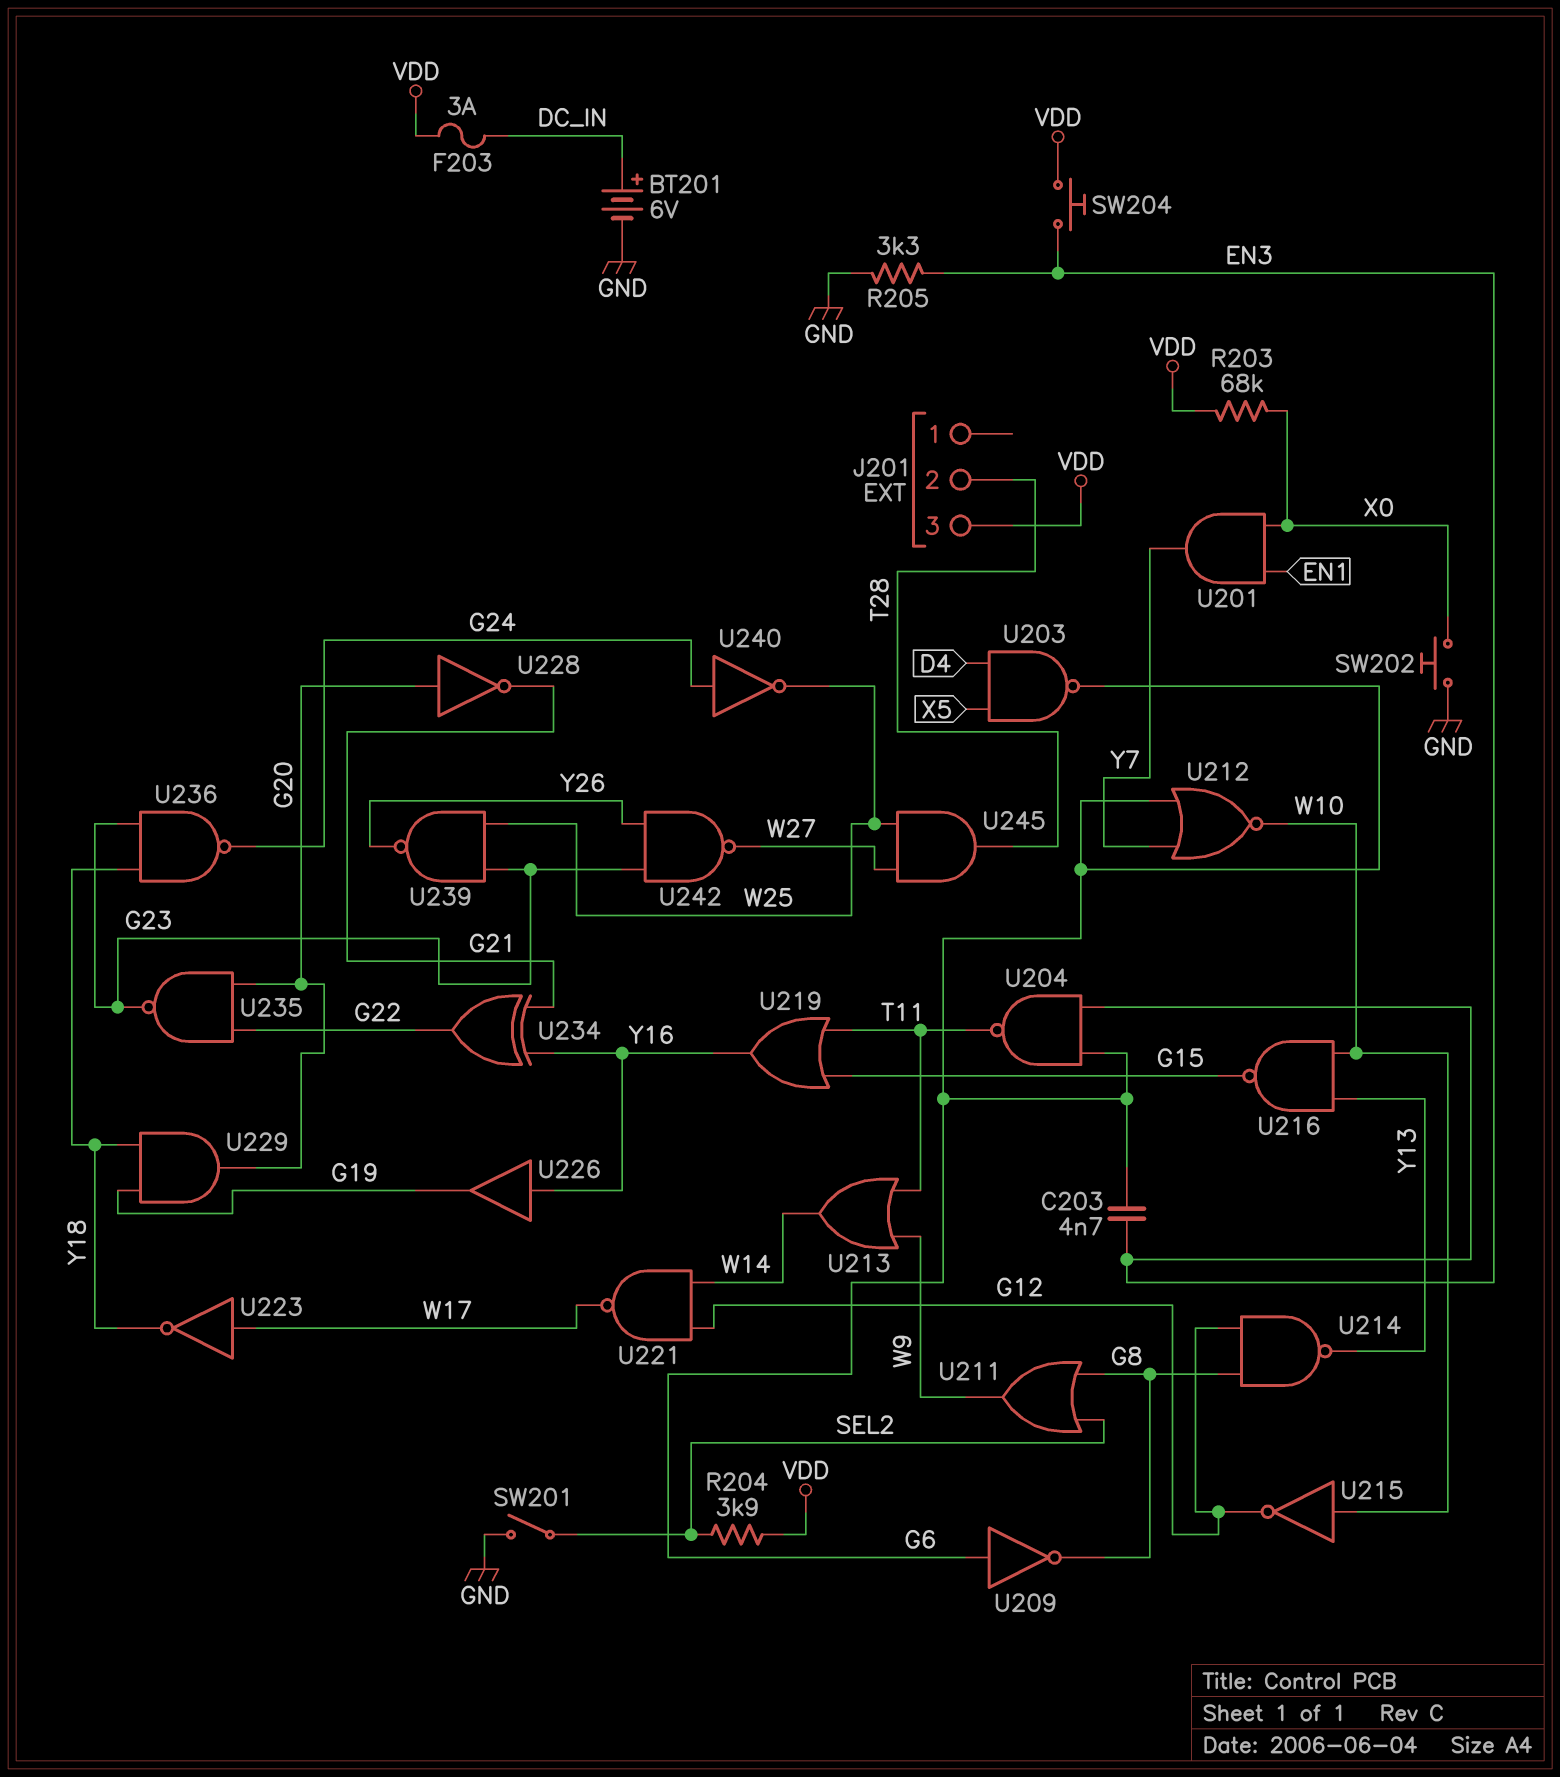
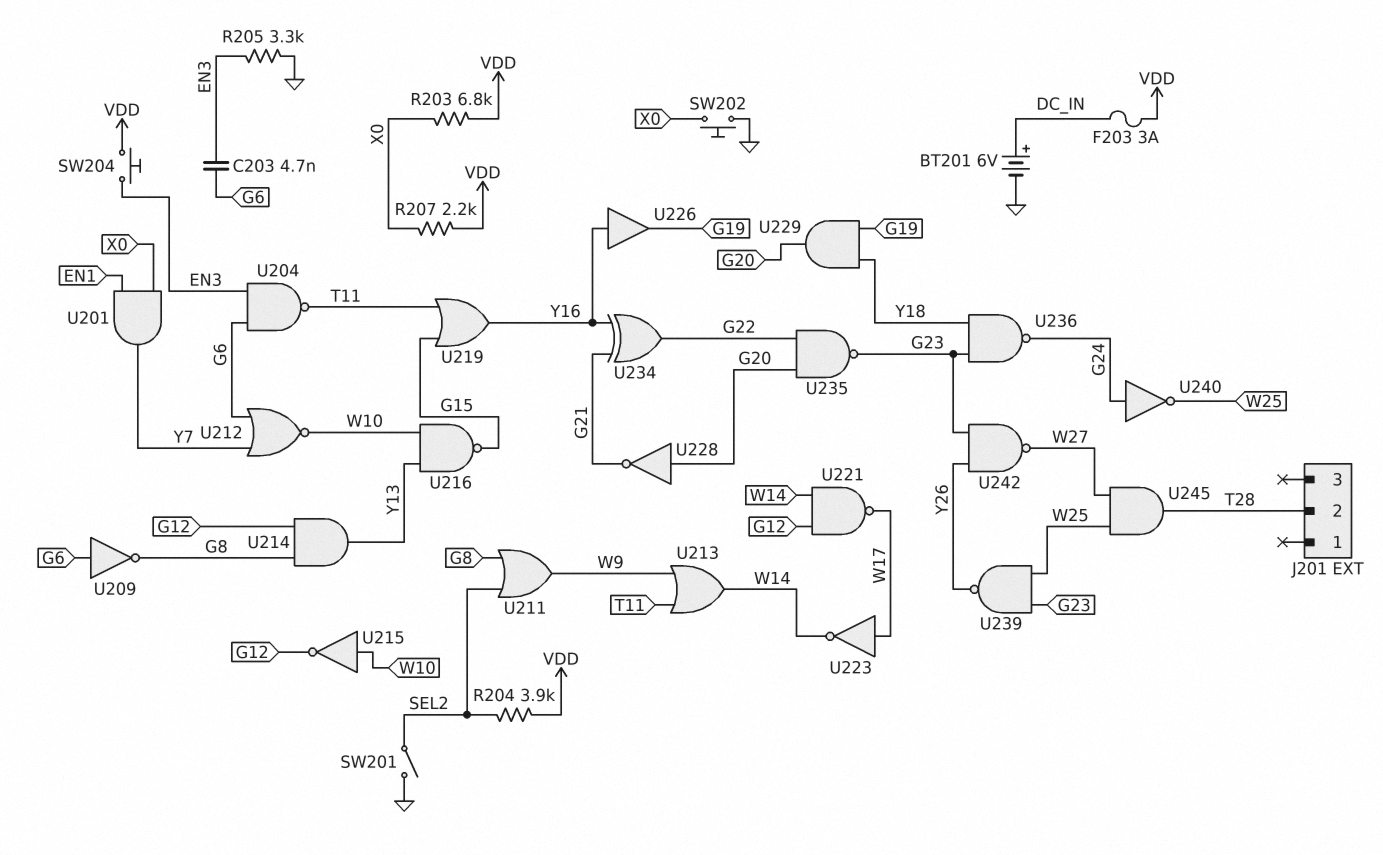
J201 pin 3: VDD -> none
R203: 68k (VDD, X0) -> 6.8k (VDD, X0)
R207: none -> 2.2k (VDD, X0)
U203: NAND (in D4, in X5, out G6) -> none
U214: NAND (in G8, in G12, out Y13) -> AND (in G8, in G12, out Y13)
U223: NOT (in W17, out Y18) -> NOT (in W17, out W14)

